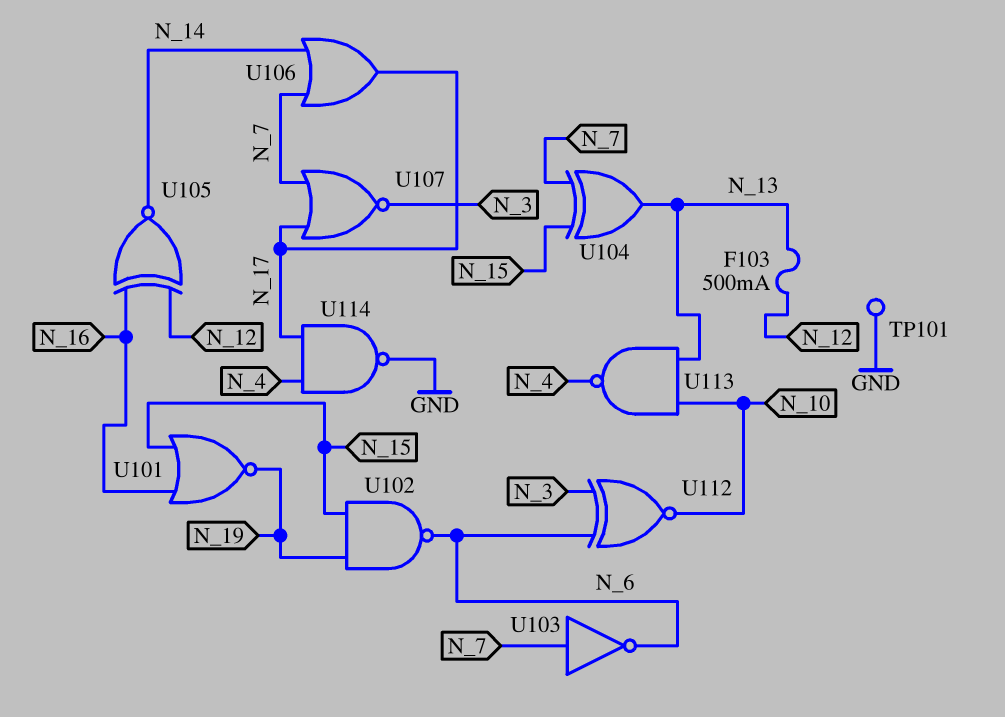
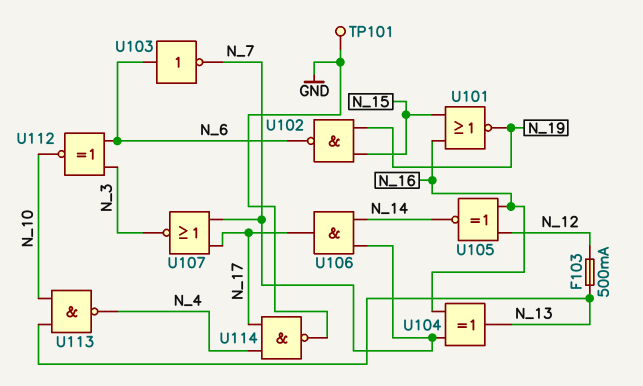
U103: NOT (in N_7, out N_6) -> NOT (in N_6, out N_7)
U104: XOR (in N_7, in N_15, out N_13) -> XOR (in N_7, in N_16, out N_13)
U106: OR (in N_7, in N_14, out N_17) -> AND (in N_7, in N_14, out N_17)

